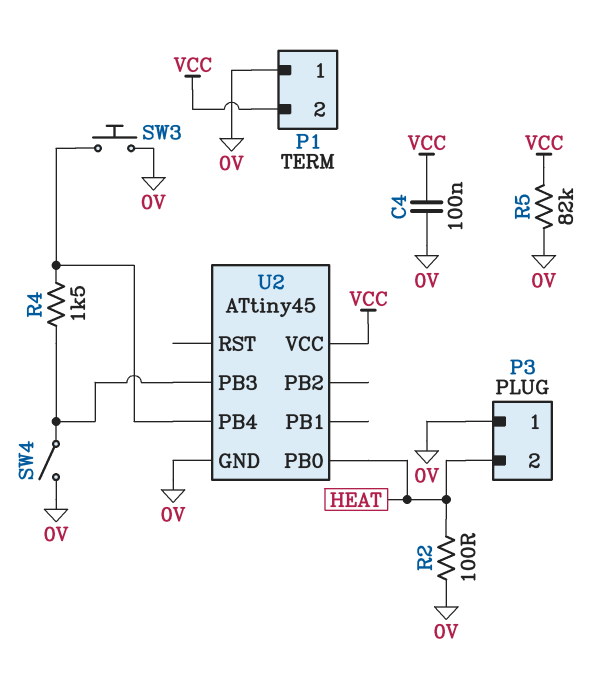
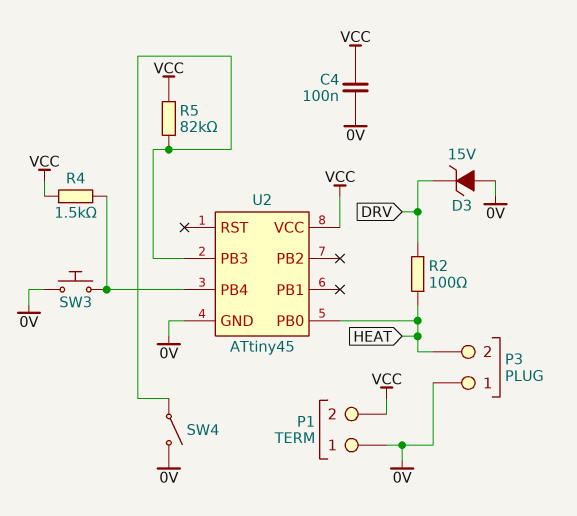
D3: none -> zener 15V (A 0V, K DRV)
R2: 100 (0V, HEAT) -> 100 (DRV, HEAT)
R4: 1.5k (U2/PB3, U2/PB4) -> 1.5k (U2/PB4, VCC)
R5: 82k (0V, VCC) -> 82k (U2/PB3, VCC)

